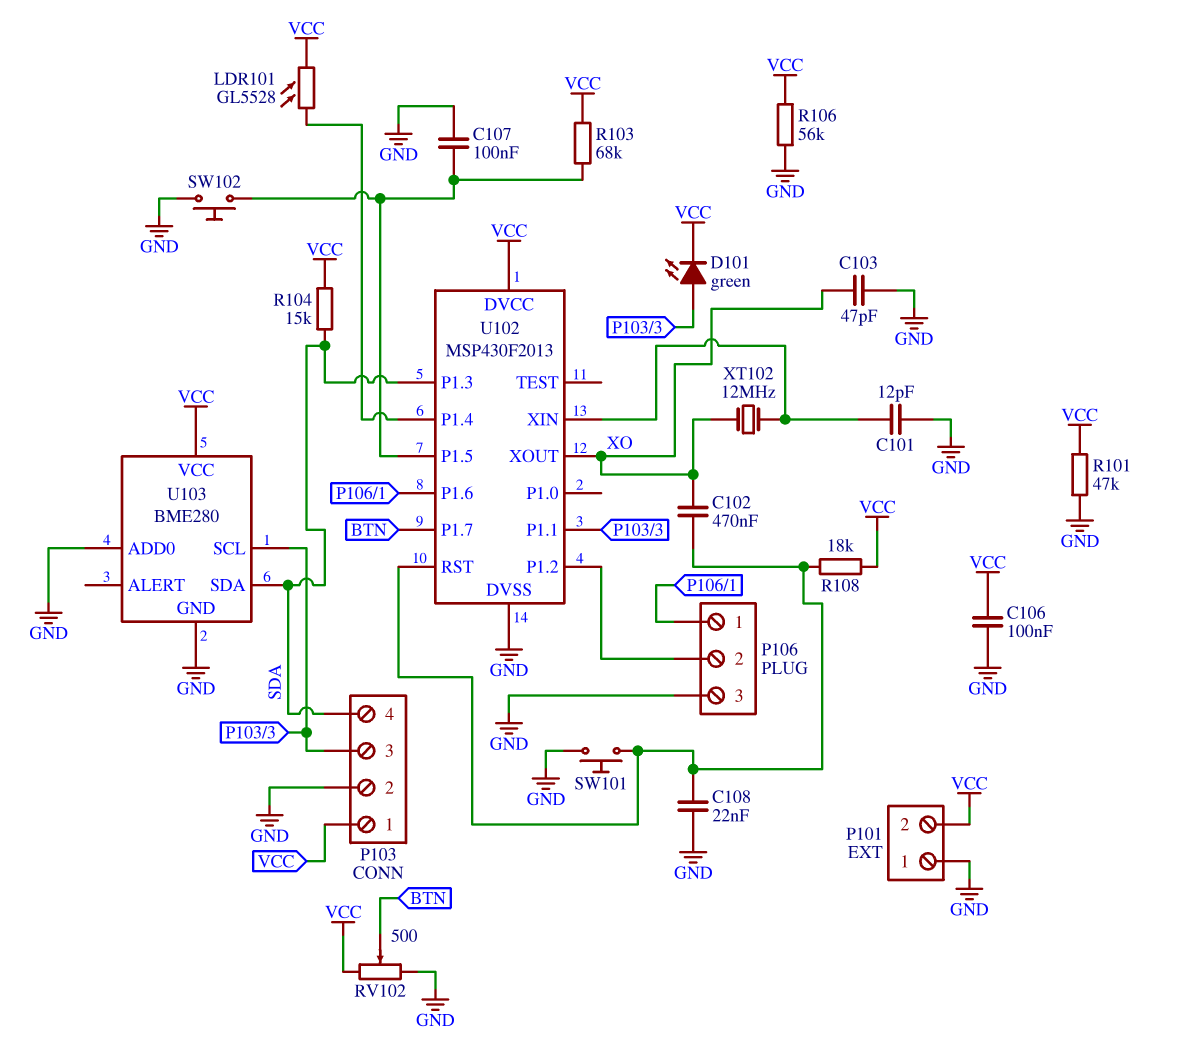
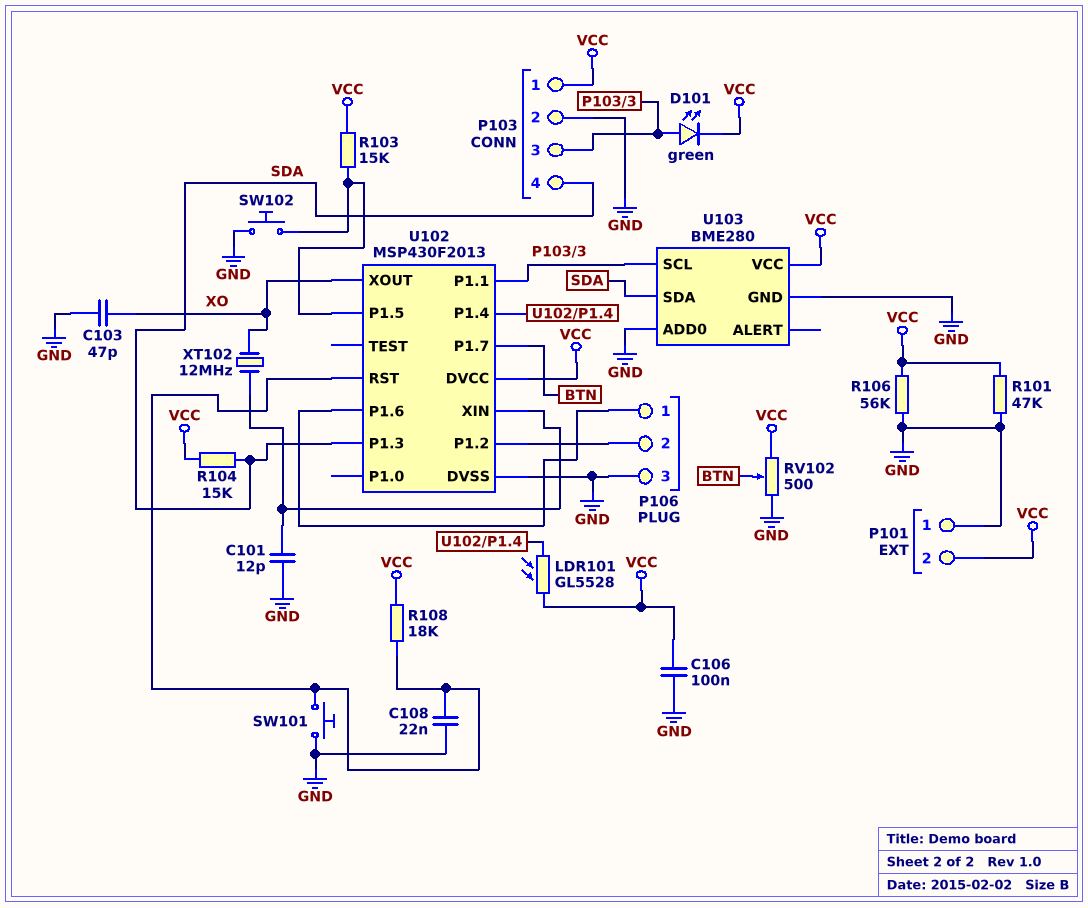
C102: 470nF (U102/RST, XO) -> none
C107: 100nF (GND, U102/P1.5) -> none
R103: 68k (U102/P1.5, VCC) -> 15k (U102/P1.5, VCC)

